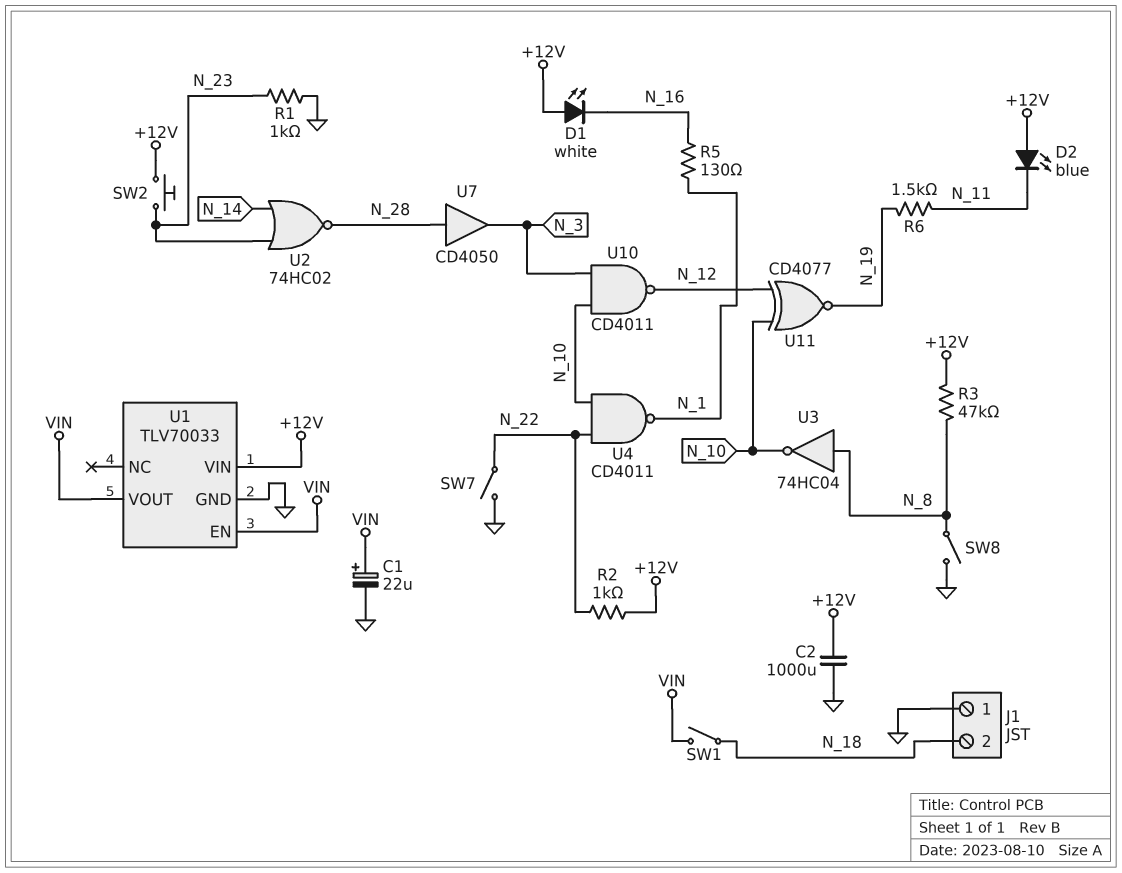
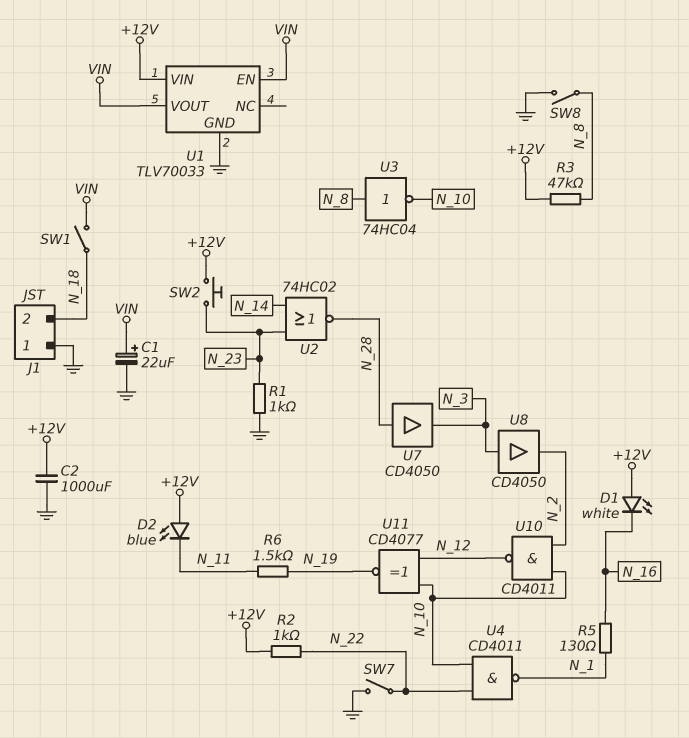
U8: none -> buffer CD4050 (in N_3, out N_2)
U10: NAND CD4011 (in N_3, in N_10, out N_12) -> NAND CD4011 (in N_2, in N_10, out N_12)

